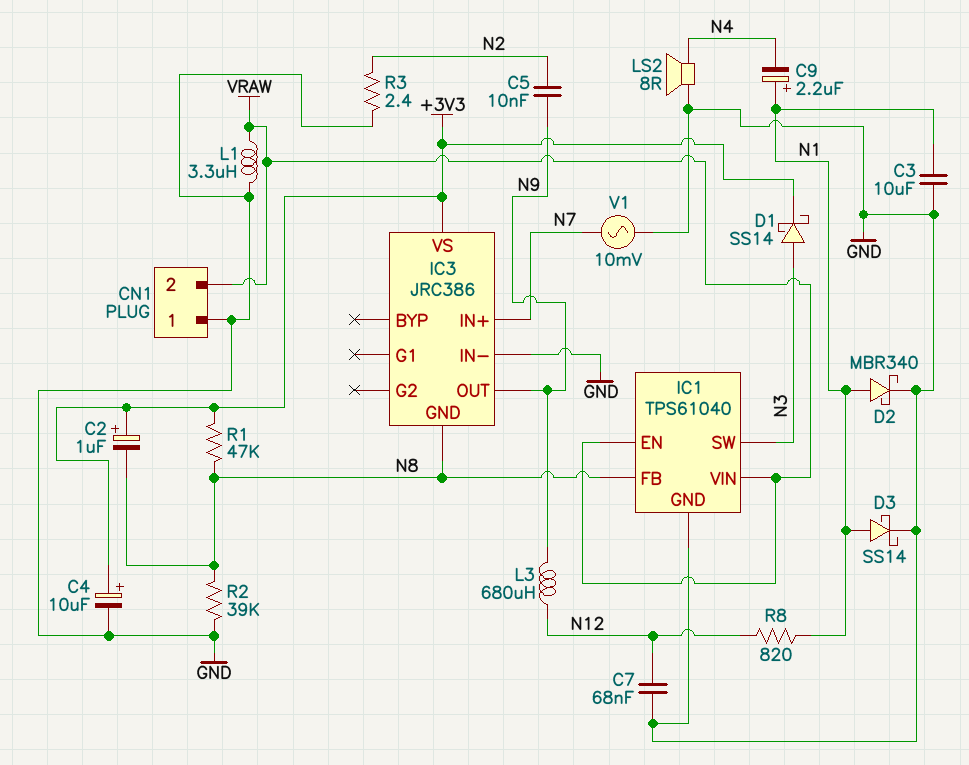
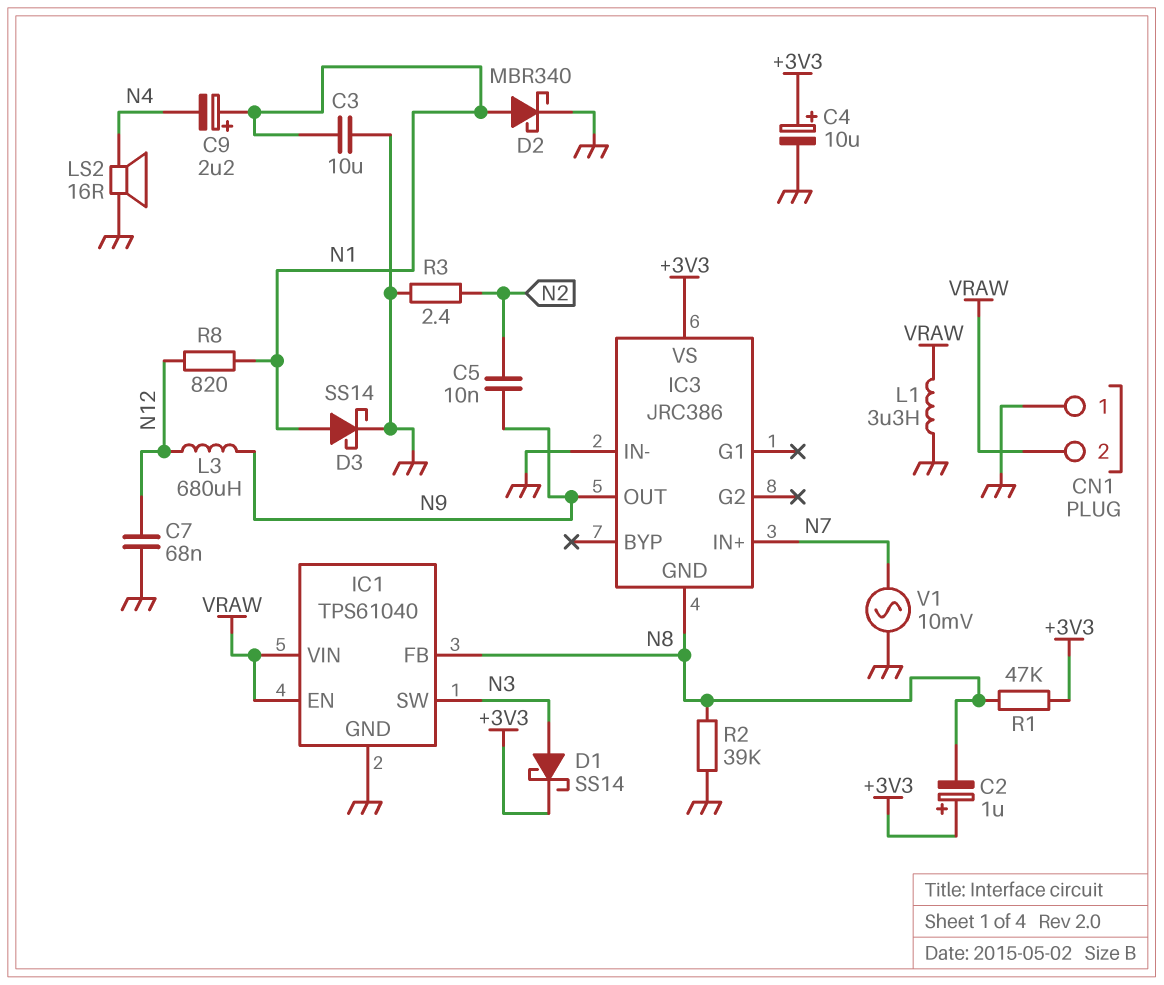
LS2: speaker 8R (GND, N4) -> speaker 16R (GND, N4)

